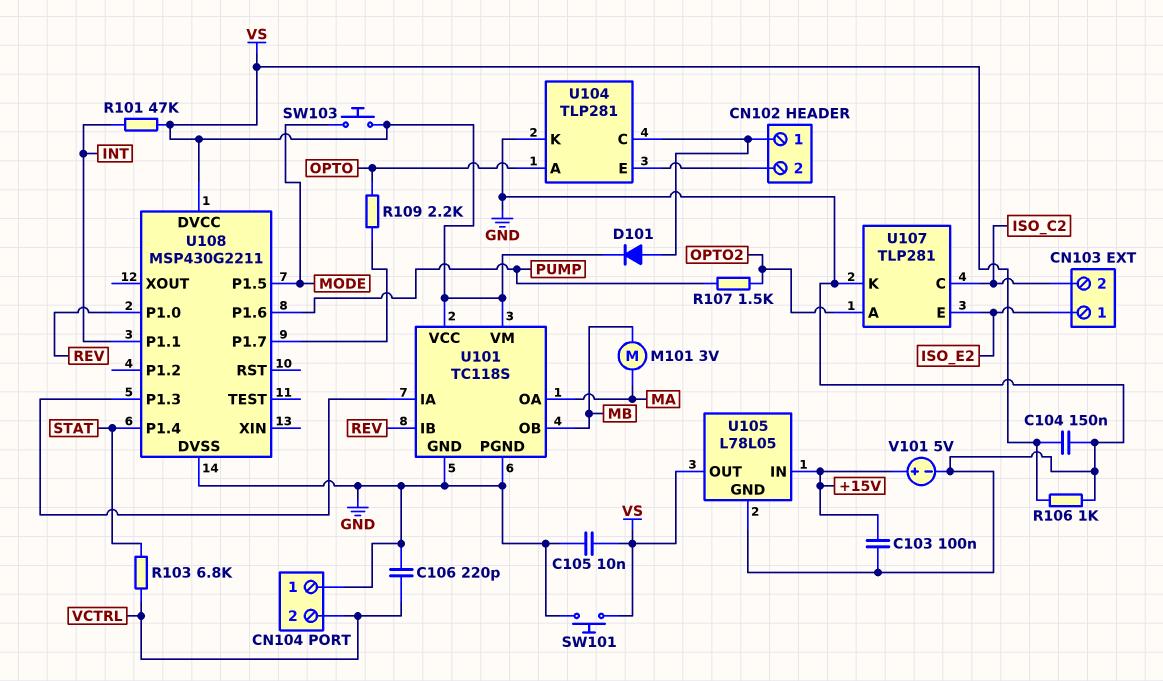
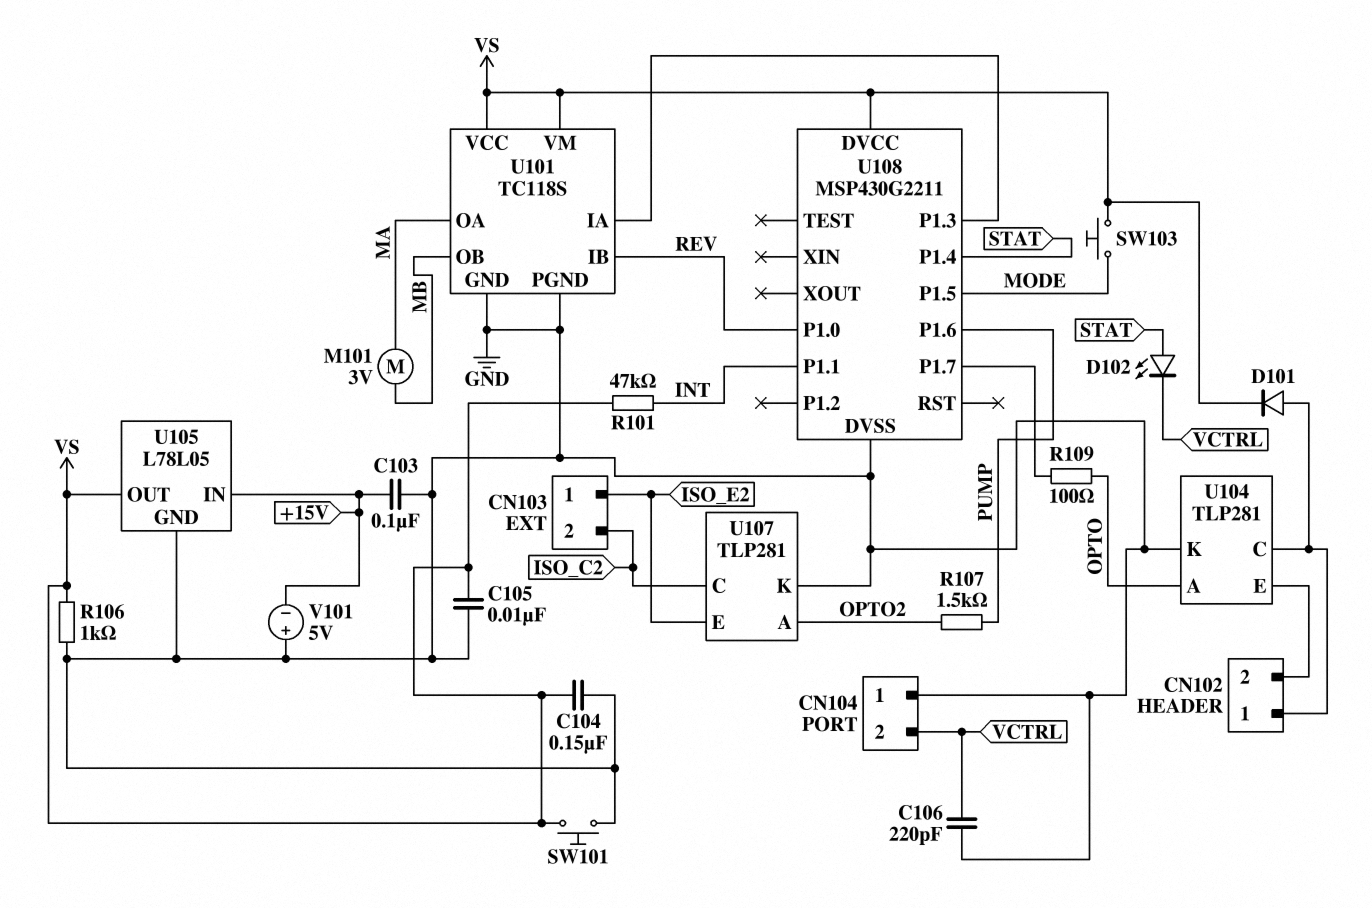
D102: none -> LED (A STAT, K VCTRL)
R103: 6.8k (STAT, VCTRL) -> none
R109: 2.2k (OPTO, U108/P1.7) -> 100 (OPTO, U108/P1.7)
V101: 5V (plus +15V, minus GND) -> 5V (plus GND, minus +15V)

